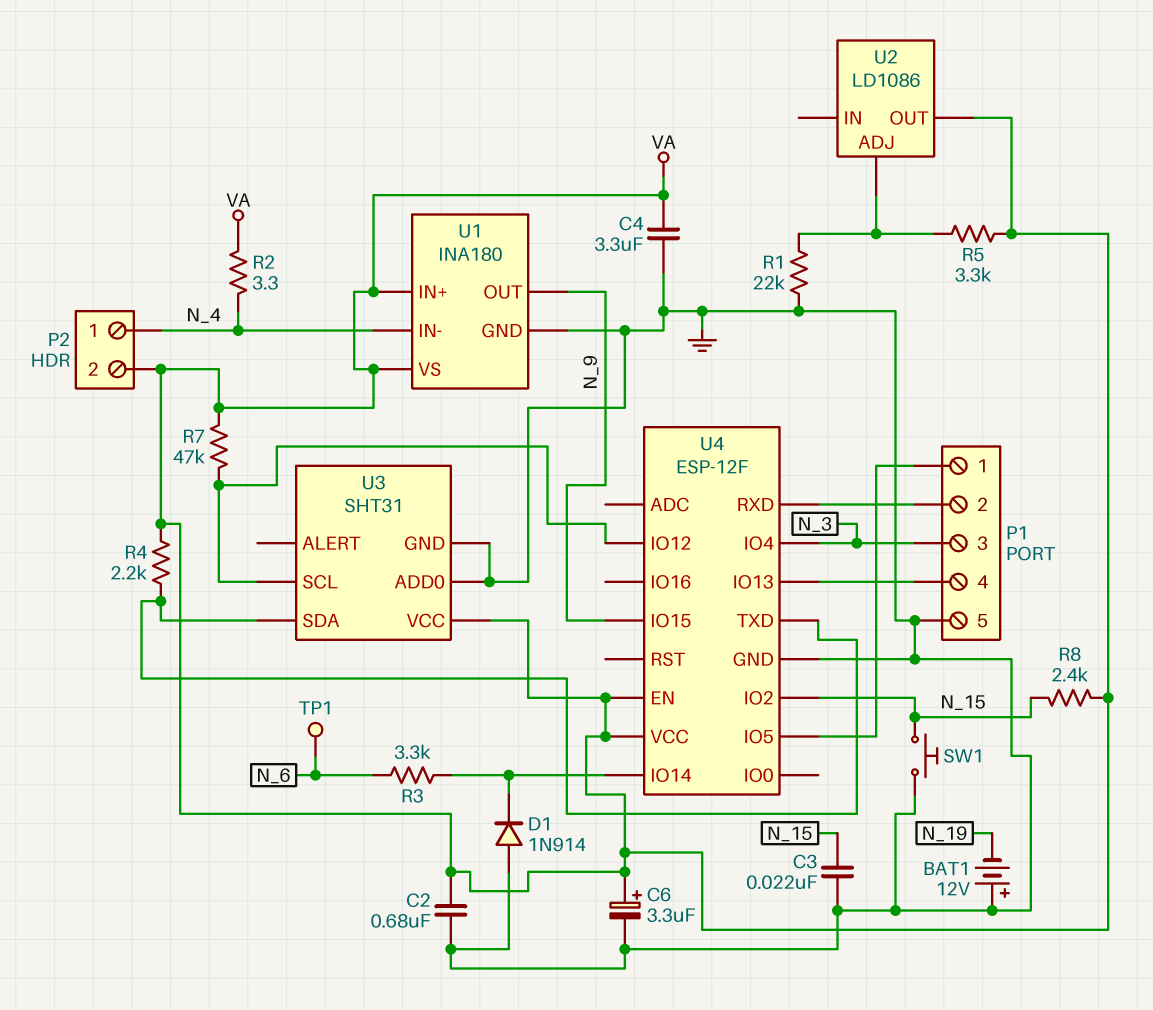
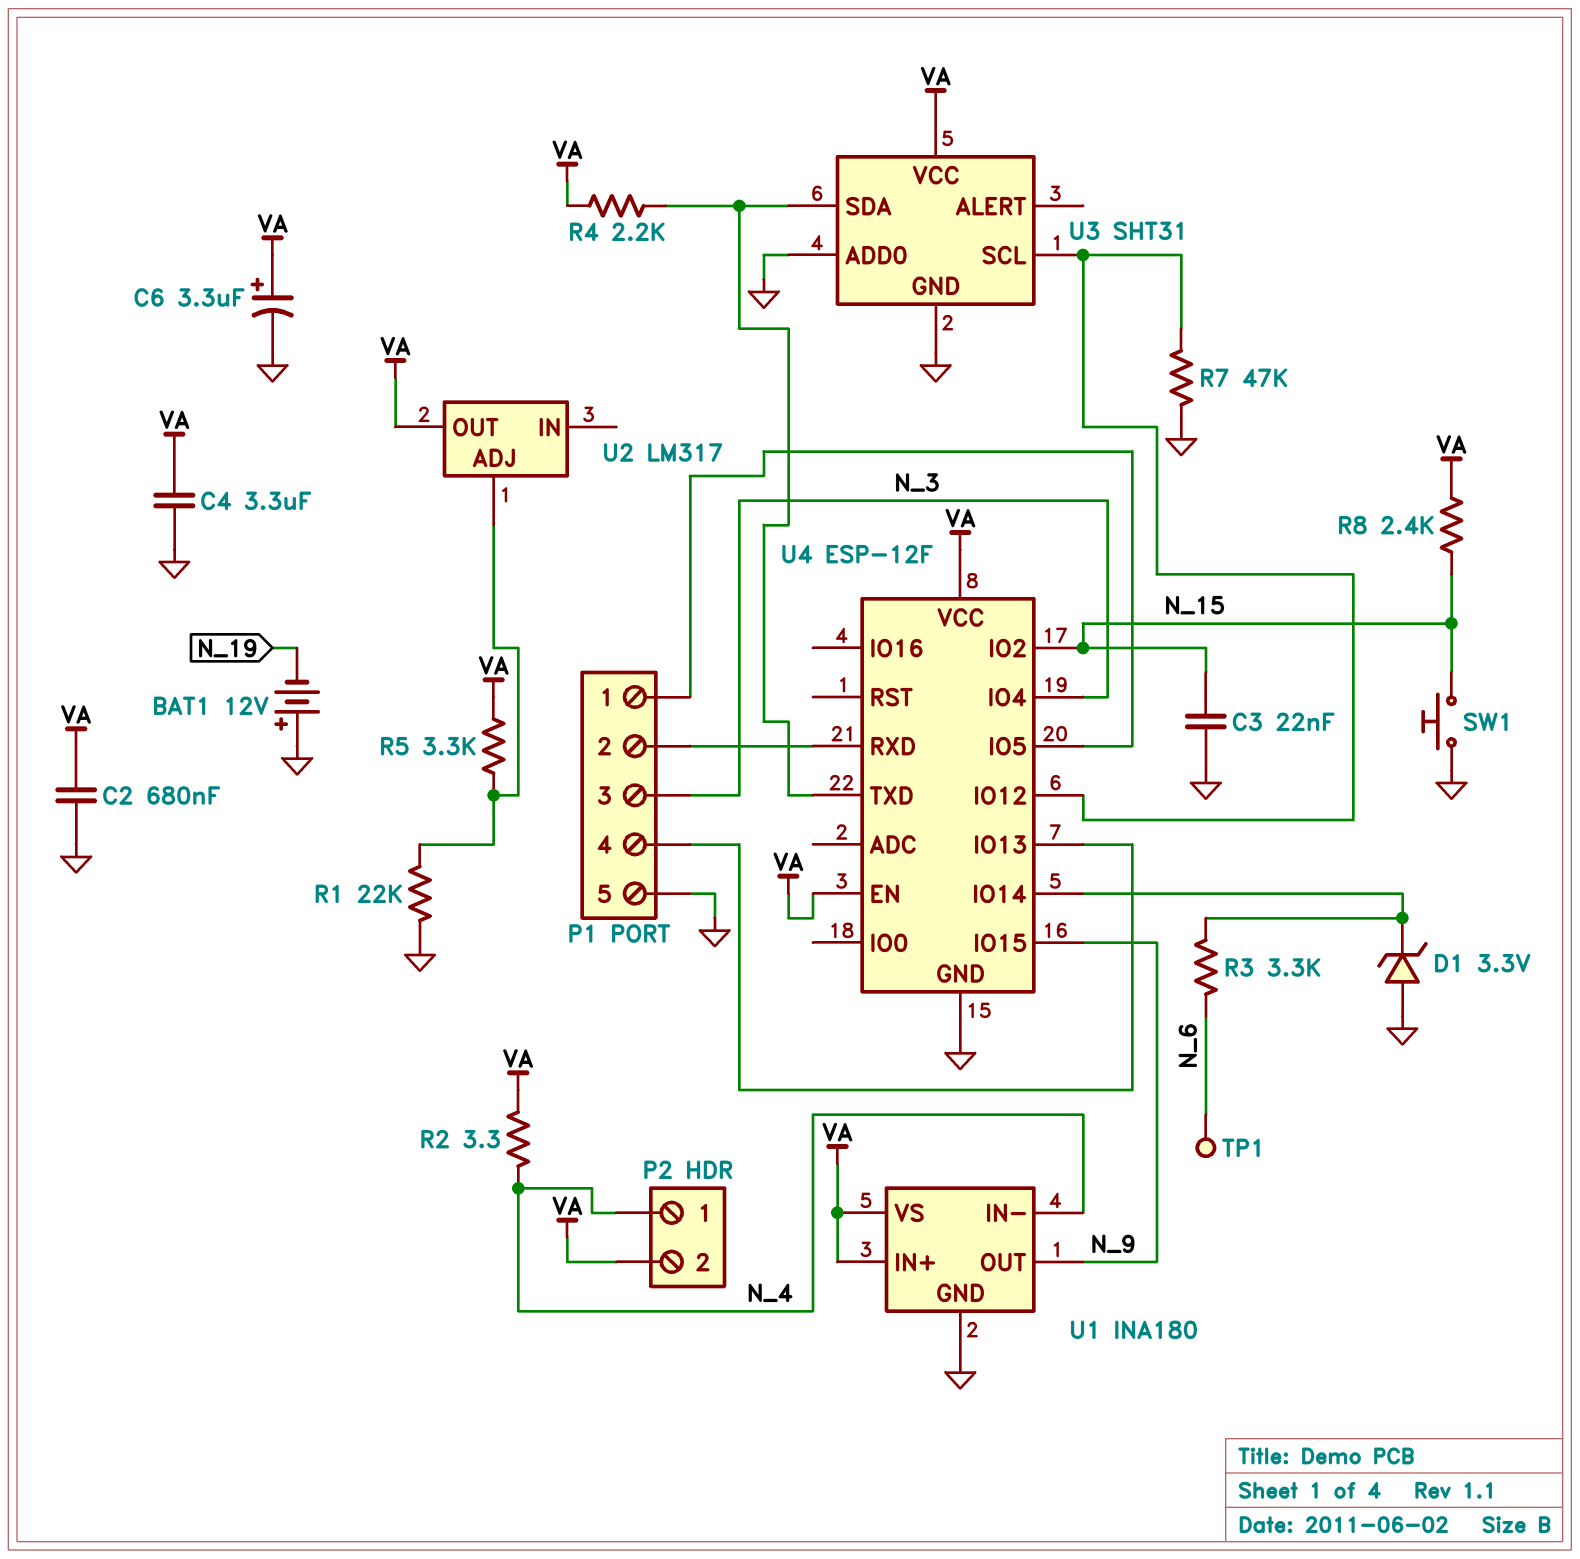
D1: diode 1N914 (A GND, K U4/IO14) -> zener 3.3V (A GND, K U4/IO14)
R7: 47k (U3/SCL, VA) -> 47k (GND, U3/SCL)
U2: LD1086 -> LM317

